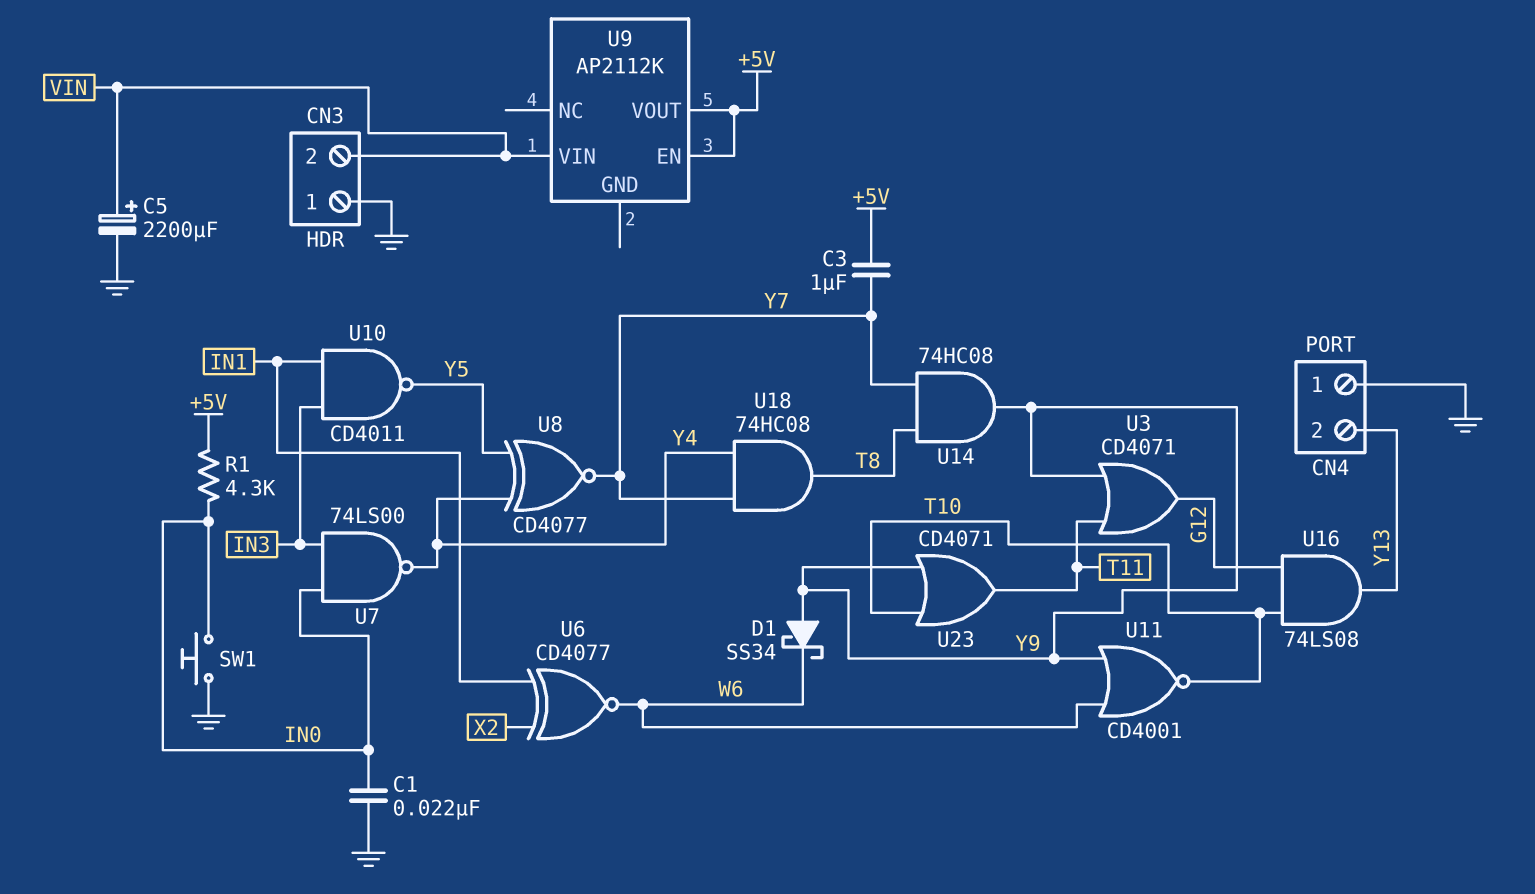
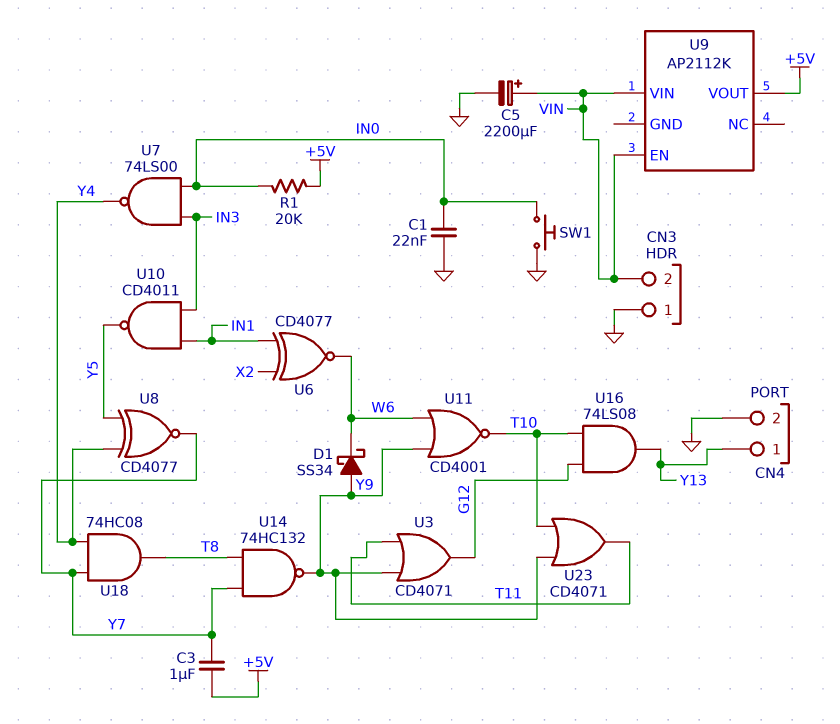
CN4 pin 1: GND -> Y13
CN4 pin 2: Y13 -> GND
R1: 4.3k (+5V, IN0) -> 20k (+5V, IN0)
U9 pin EN: +5V -> VIN
U14: AND 74HC08 (in T8, in Y7, out Y9) -> NAND 74HC132 (in T8, in Y7, out Y9)

